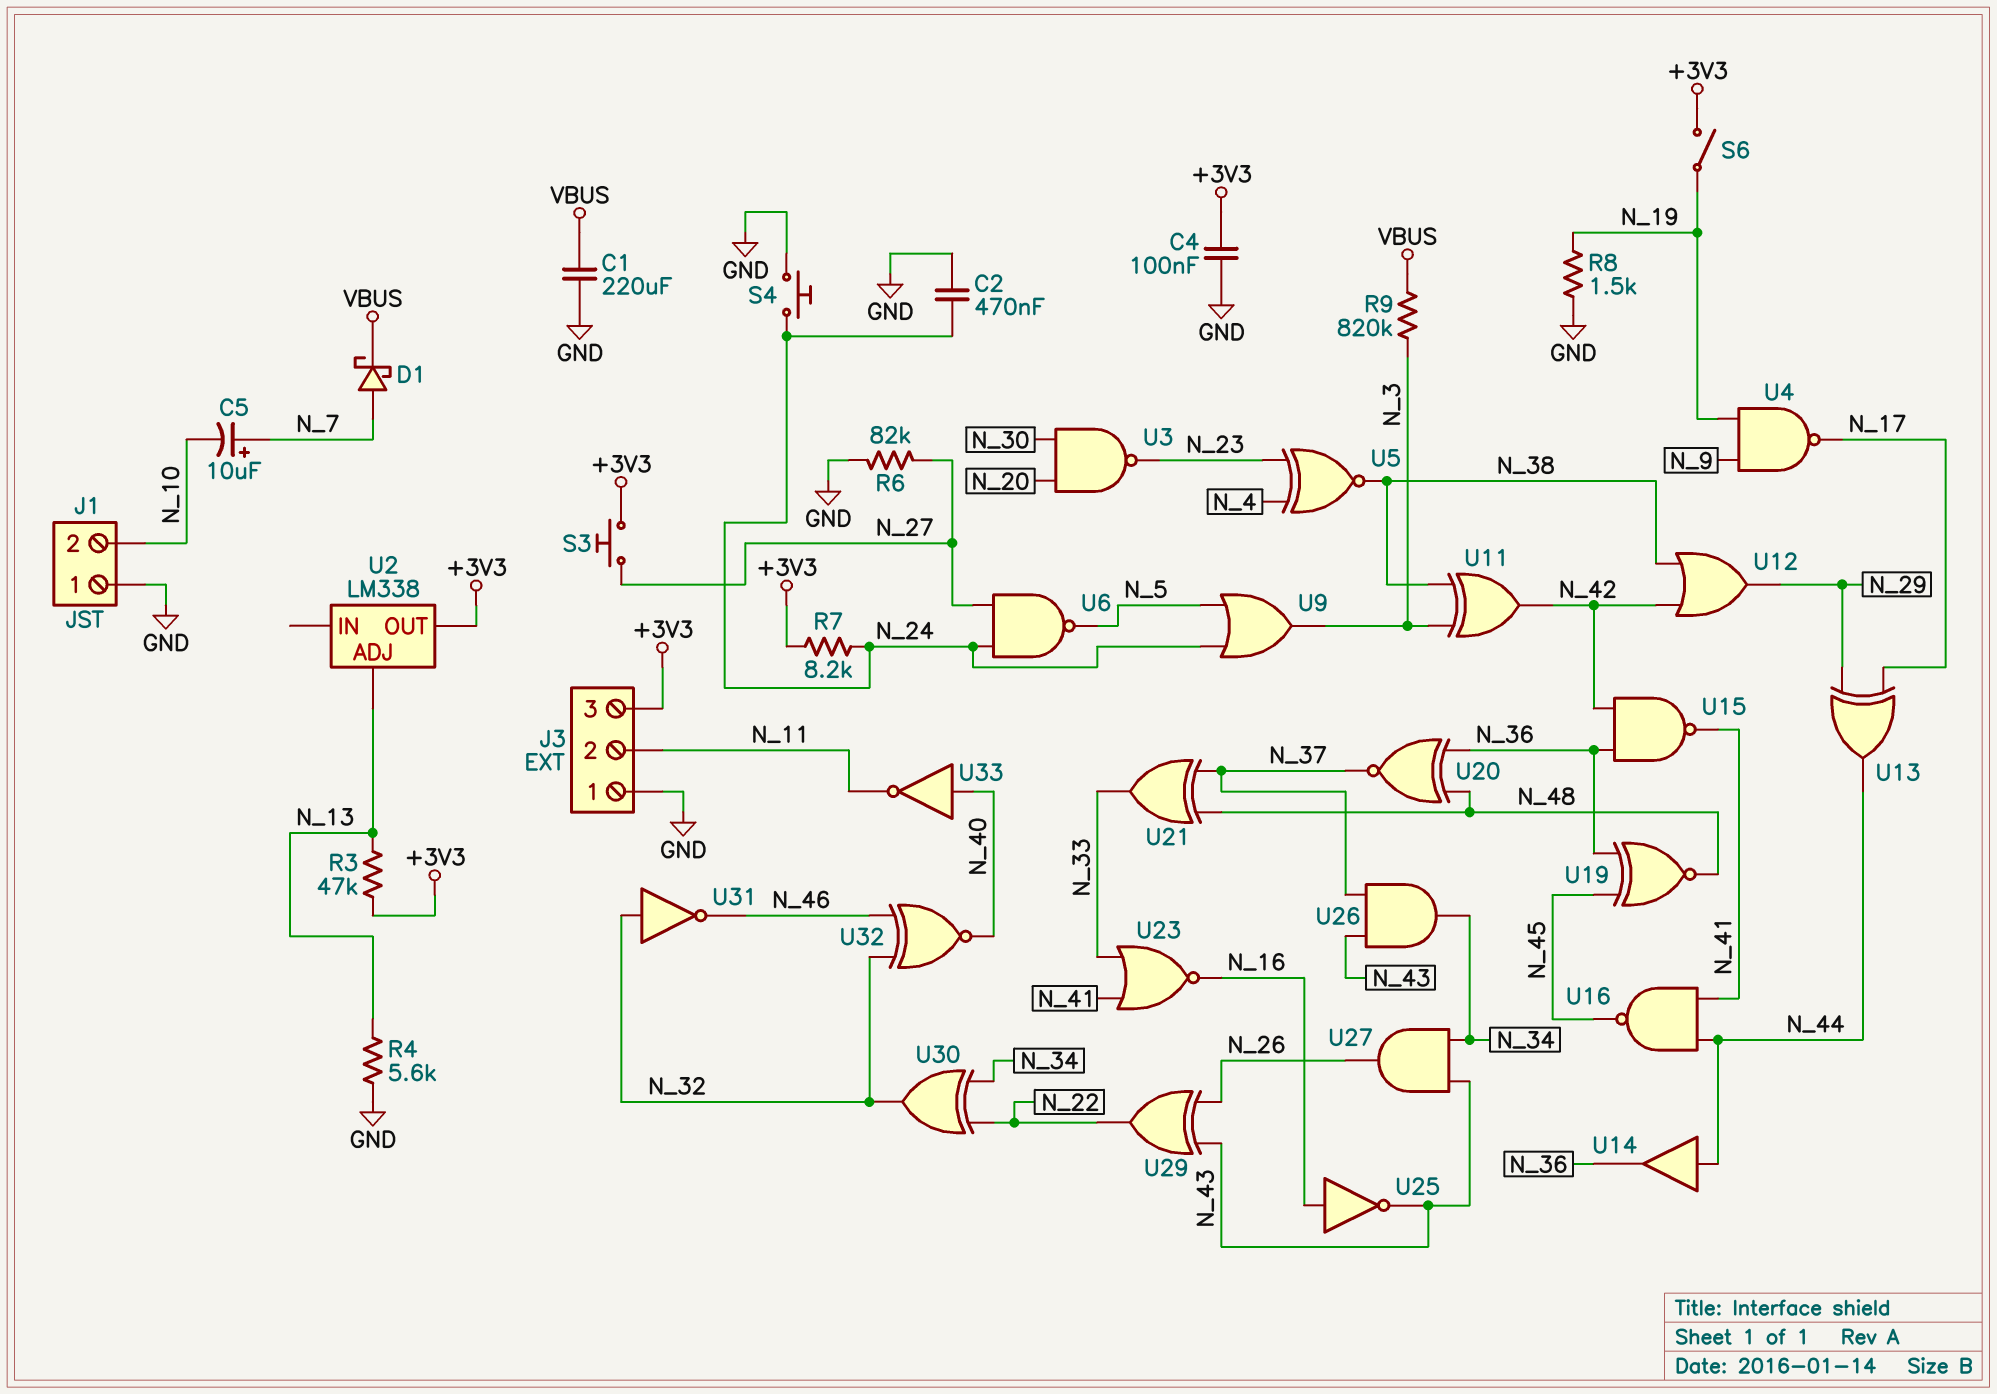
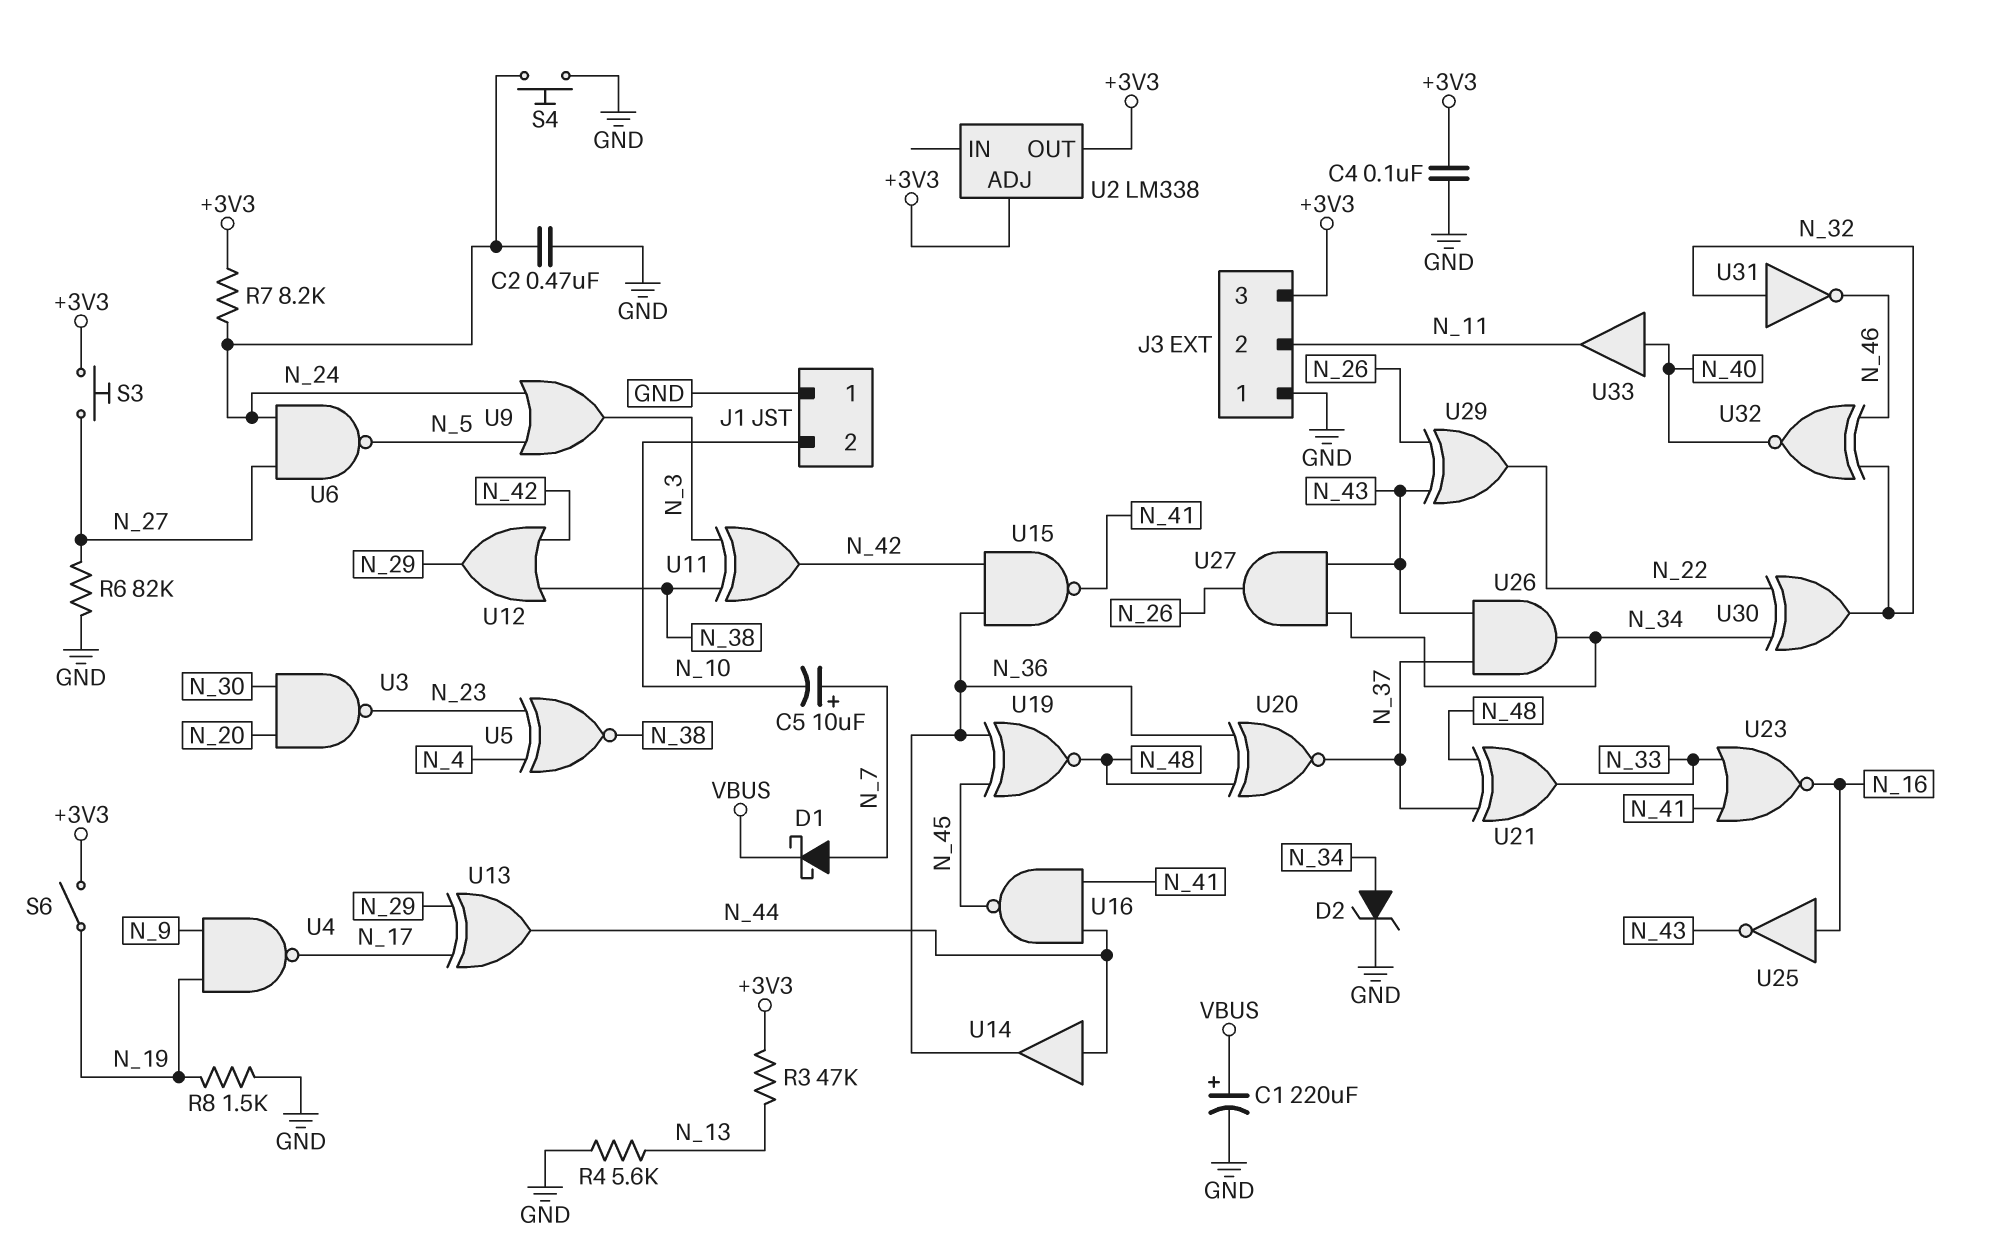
C1: 220uF (GND, VBUS) -> 220uF (plus VBUS, minus GND)
D2: none -> zener (A N_34, K GND)
R9: 820k (N_3, VBUS) -> none
U2 pin ADJ: N_13 -> +3V3
U33: NOT (in N_40, out N_11) -> buffer (in N_40, out N_11)

